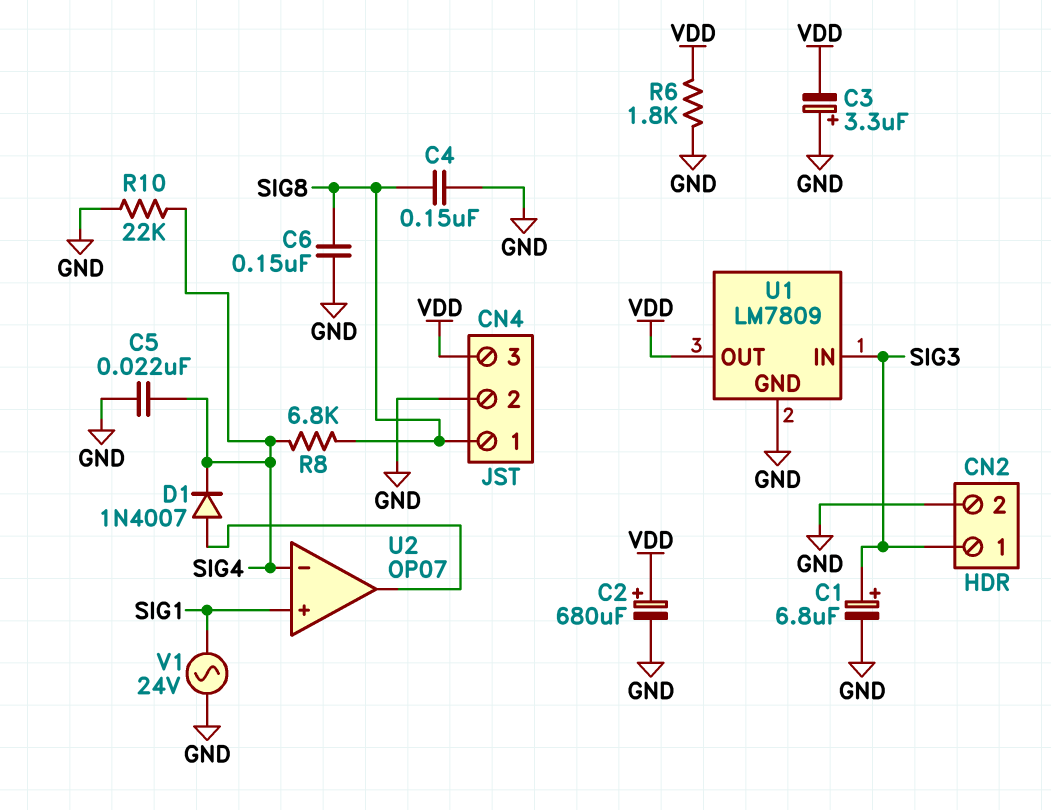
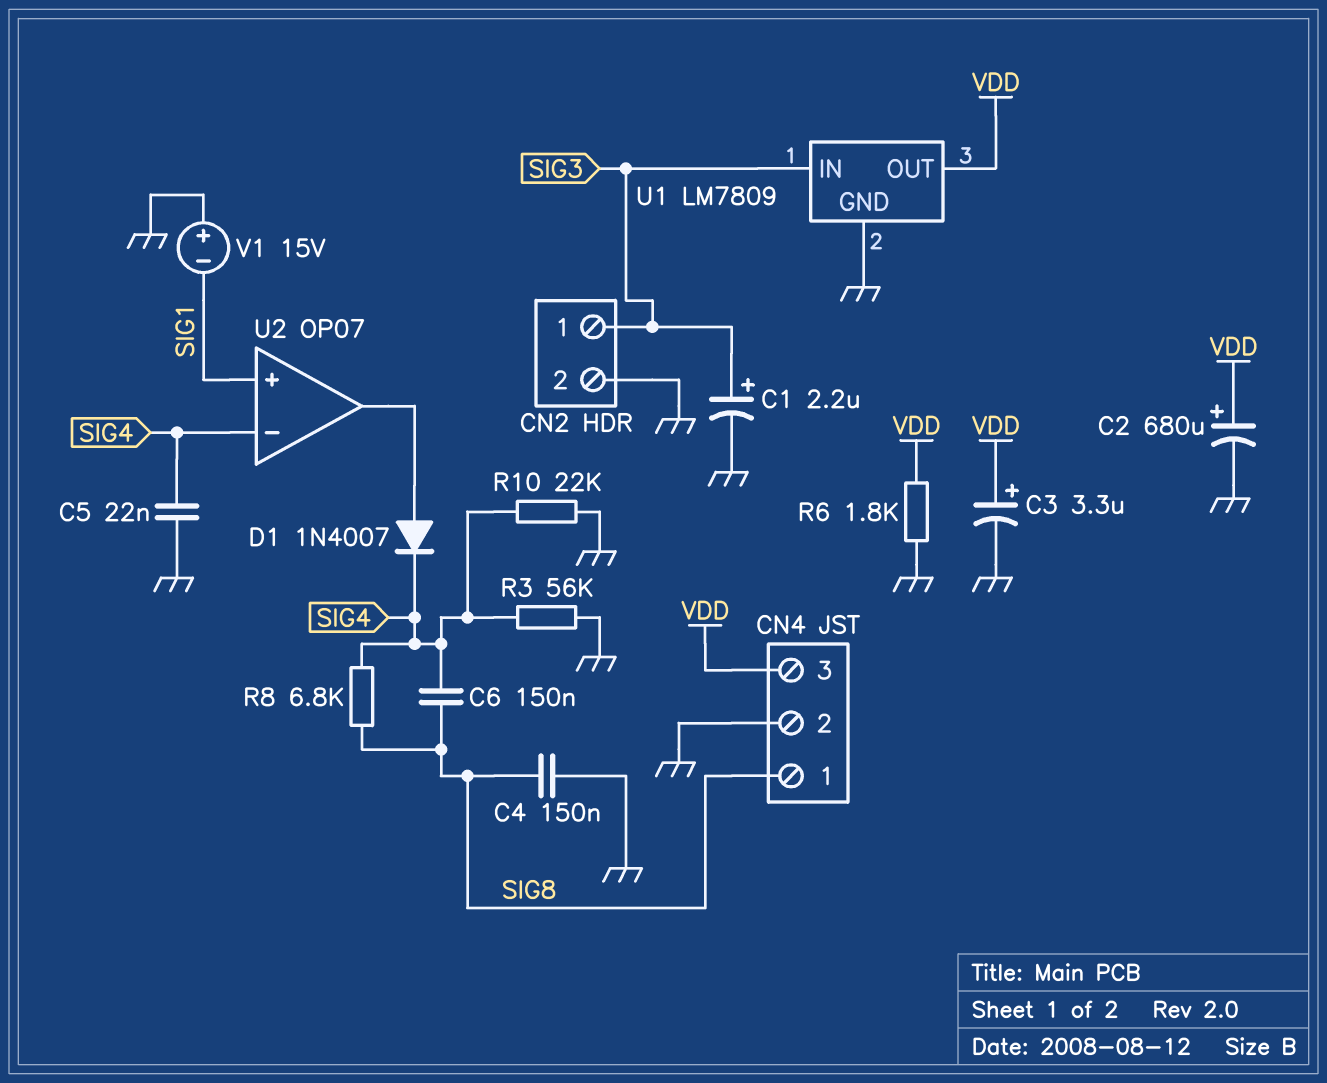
C1: 6.8uF (plus SIG3, minus GND) -> 2.2uF (plus SIG3, minus GND)
C3: 3.3uF (plus GND, minus VDD) -> 3.3uF (plus VDD, minus GND)
C6: 150nF (GND, SIG8) -> 150nF (SIG4, SIG8)
R3: none -> 56k (GND, SIG4)
V1: AC 24V (GND, SIG1) -> 15V (plus GND, minus SIG1)

